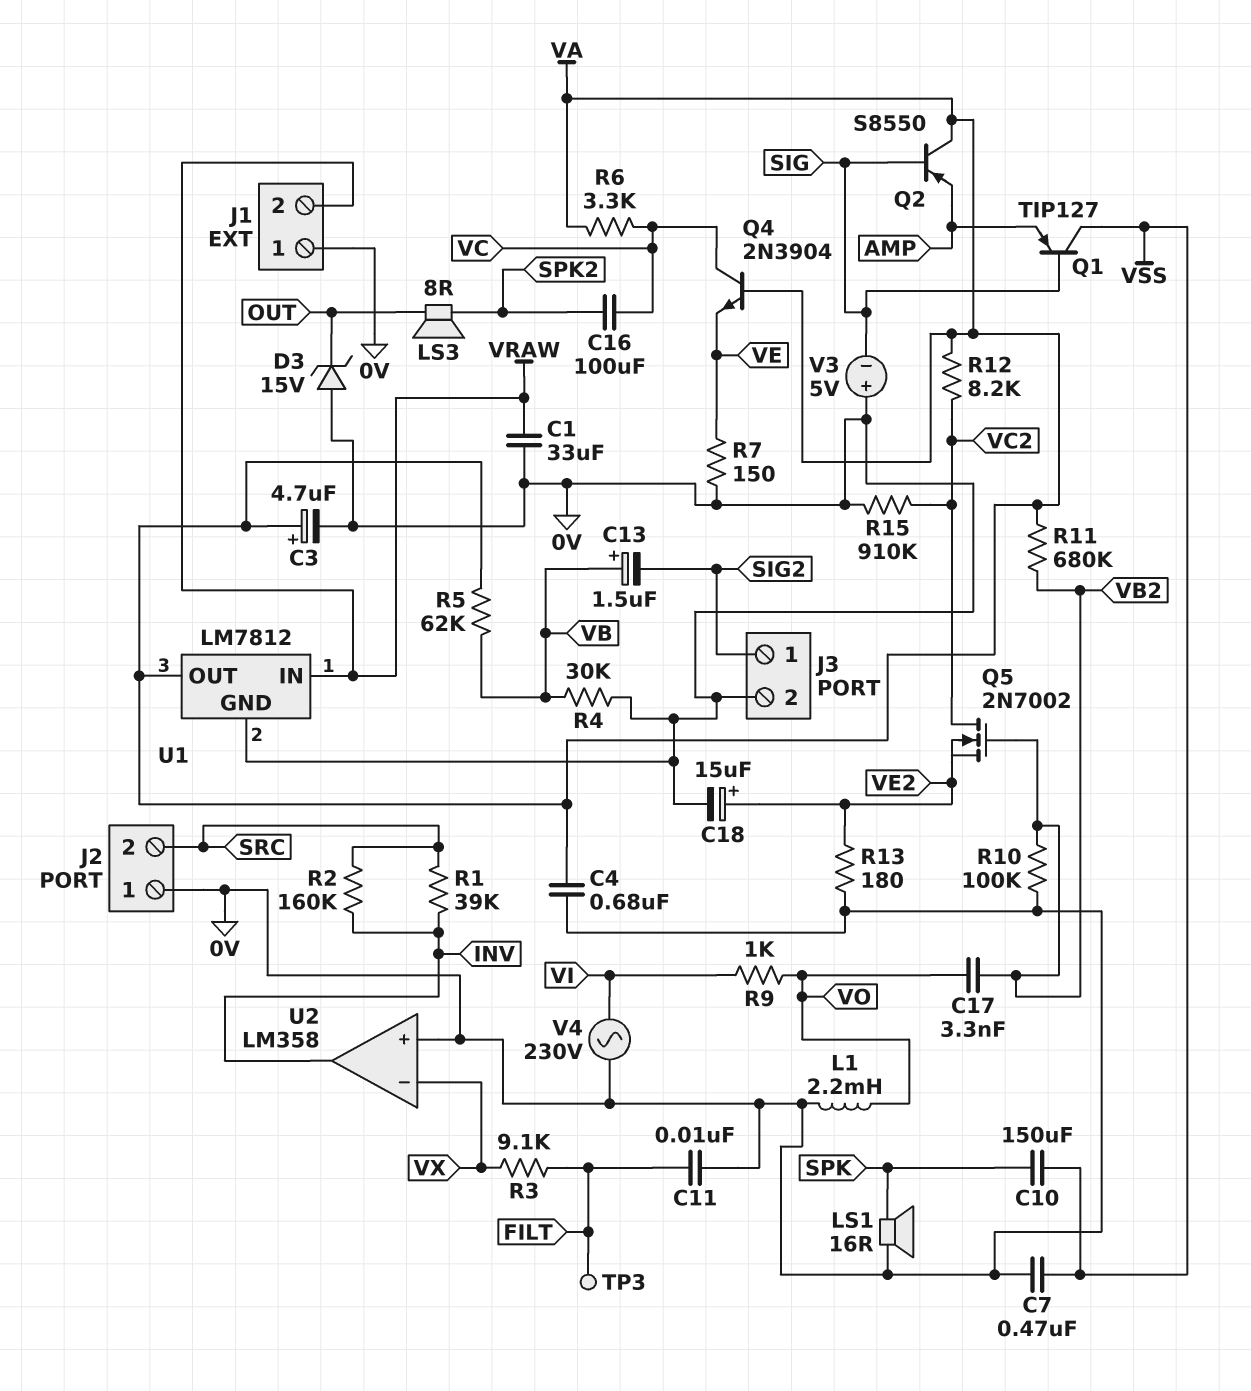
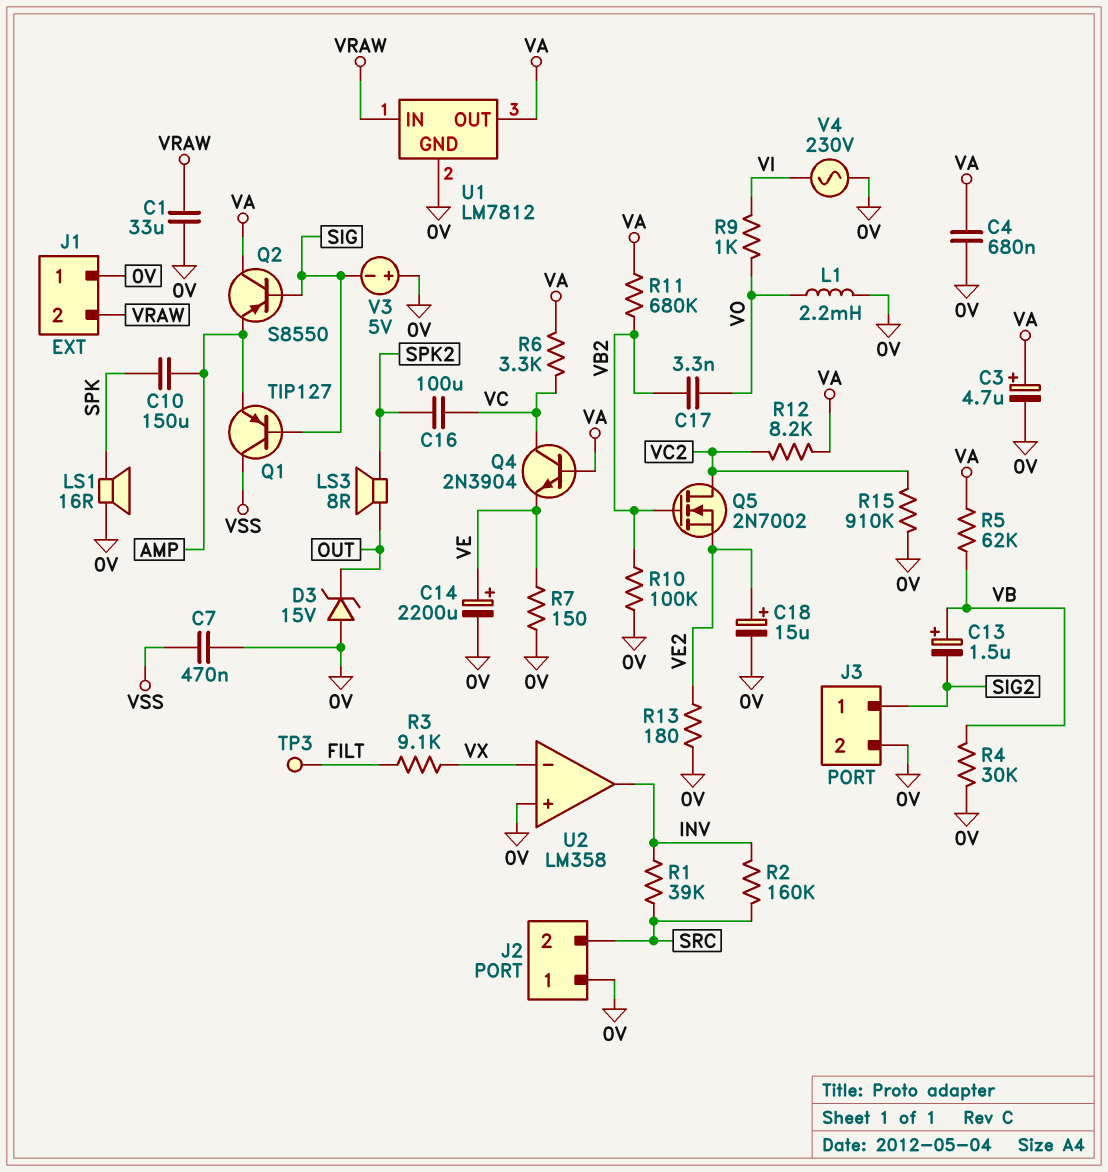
C10: 150uF (SPK, VSS) -> 150uF (AMP, SPK)
C11: 10nF (0V, FILT) -> none
C14: none -> 2200uF (plus VE, minus 0V)

